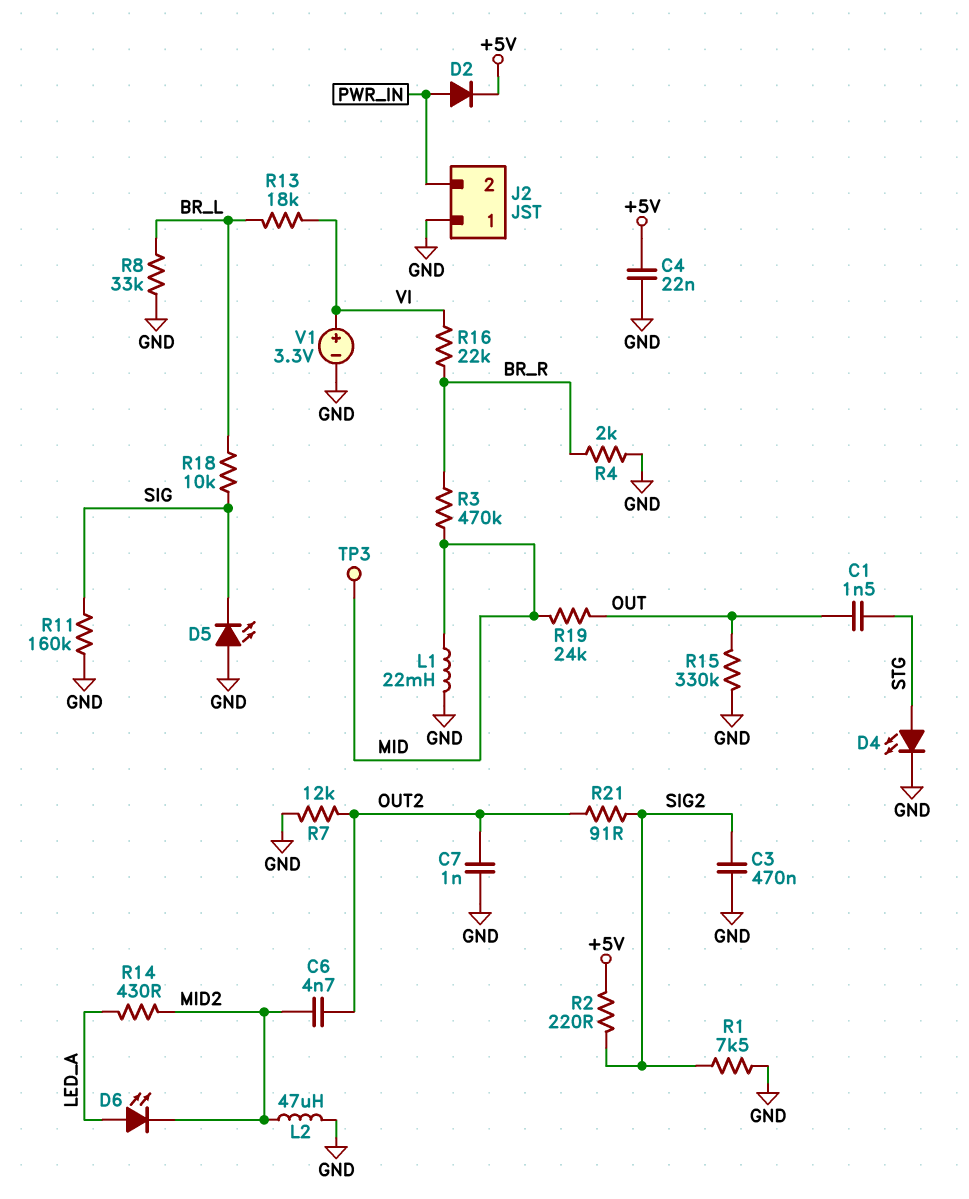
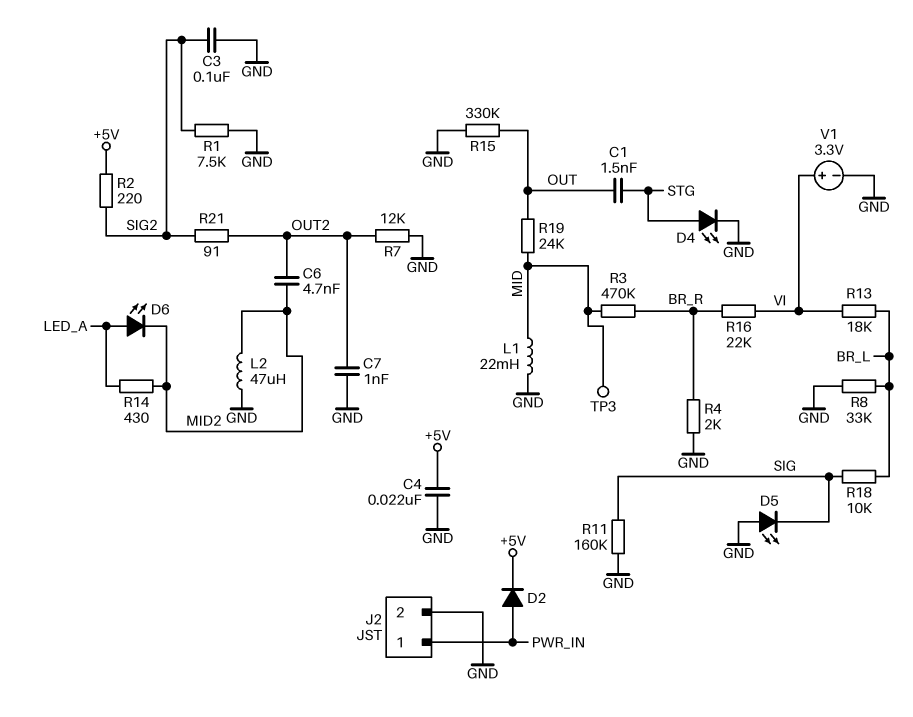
C3: 470nF (GND, SIG2) -> 100nF (GND, SIG2)
J2 pin 1: GND -> PWR_IN
J2 pin 2: PWR_IN -> GND

